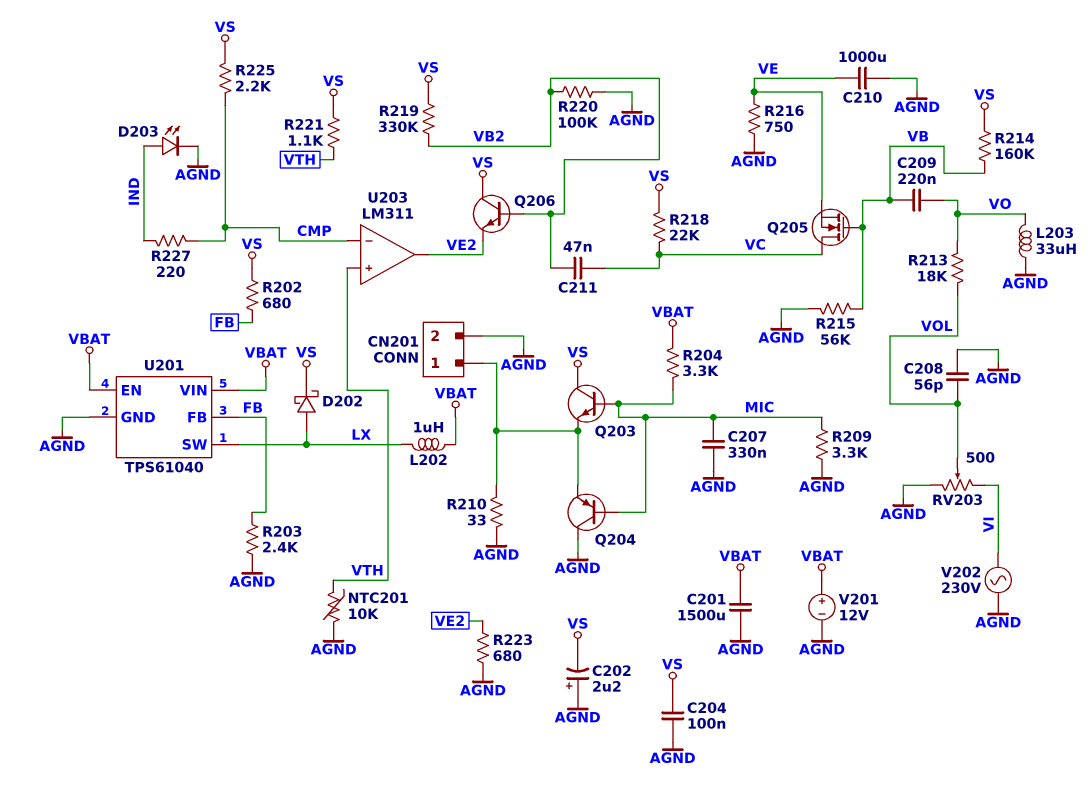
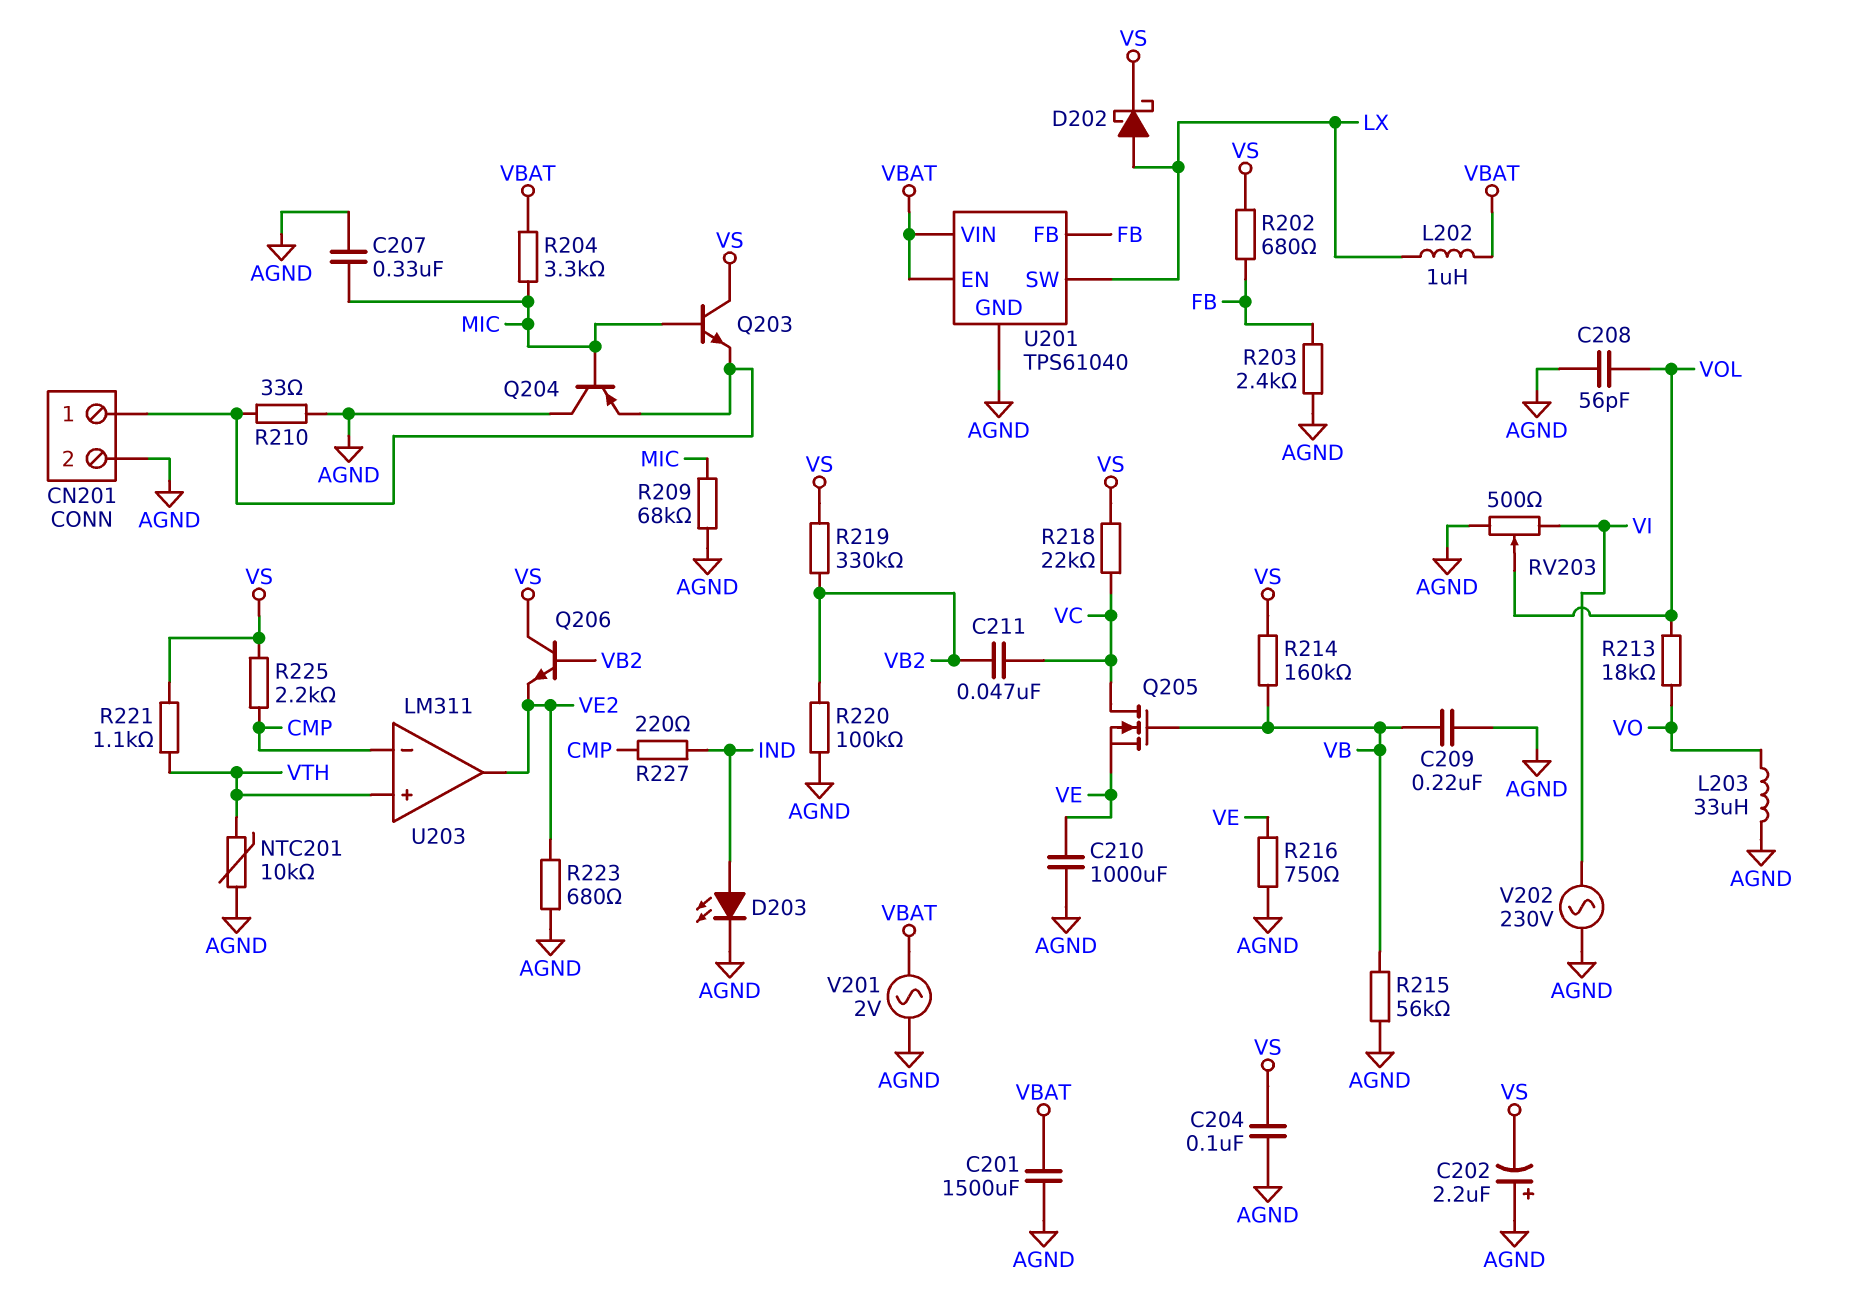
C209: 220nF (VB, VO) -> 220nF (AGND, VB)
R209: 3.3k (AGND, MIC) -> 68k (AGND, MIC)
V201: 12V (plus VBAT, minus AGND) -> AC 2V (AGND, VBAT)

